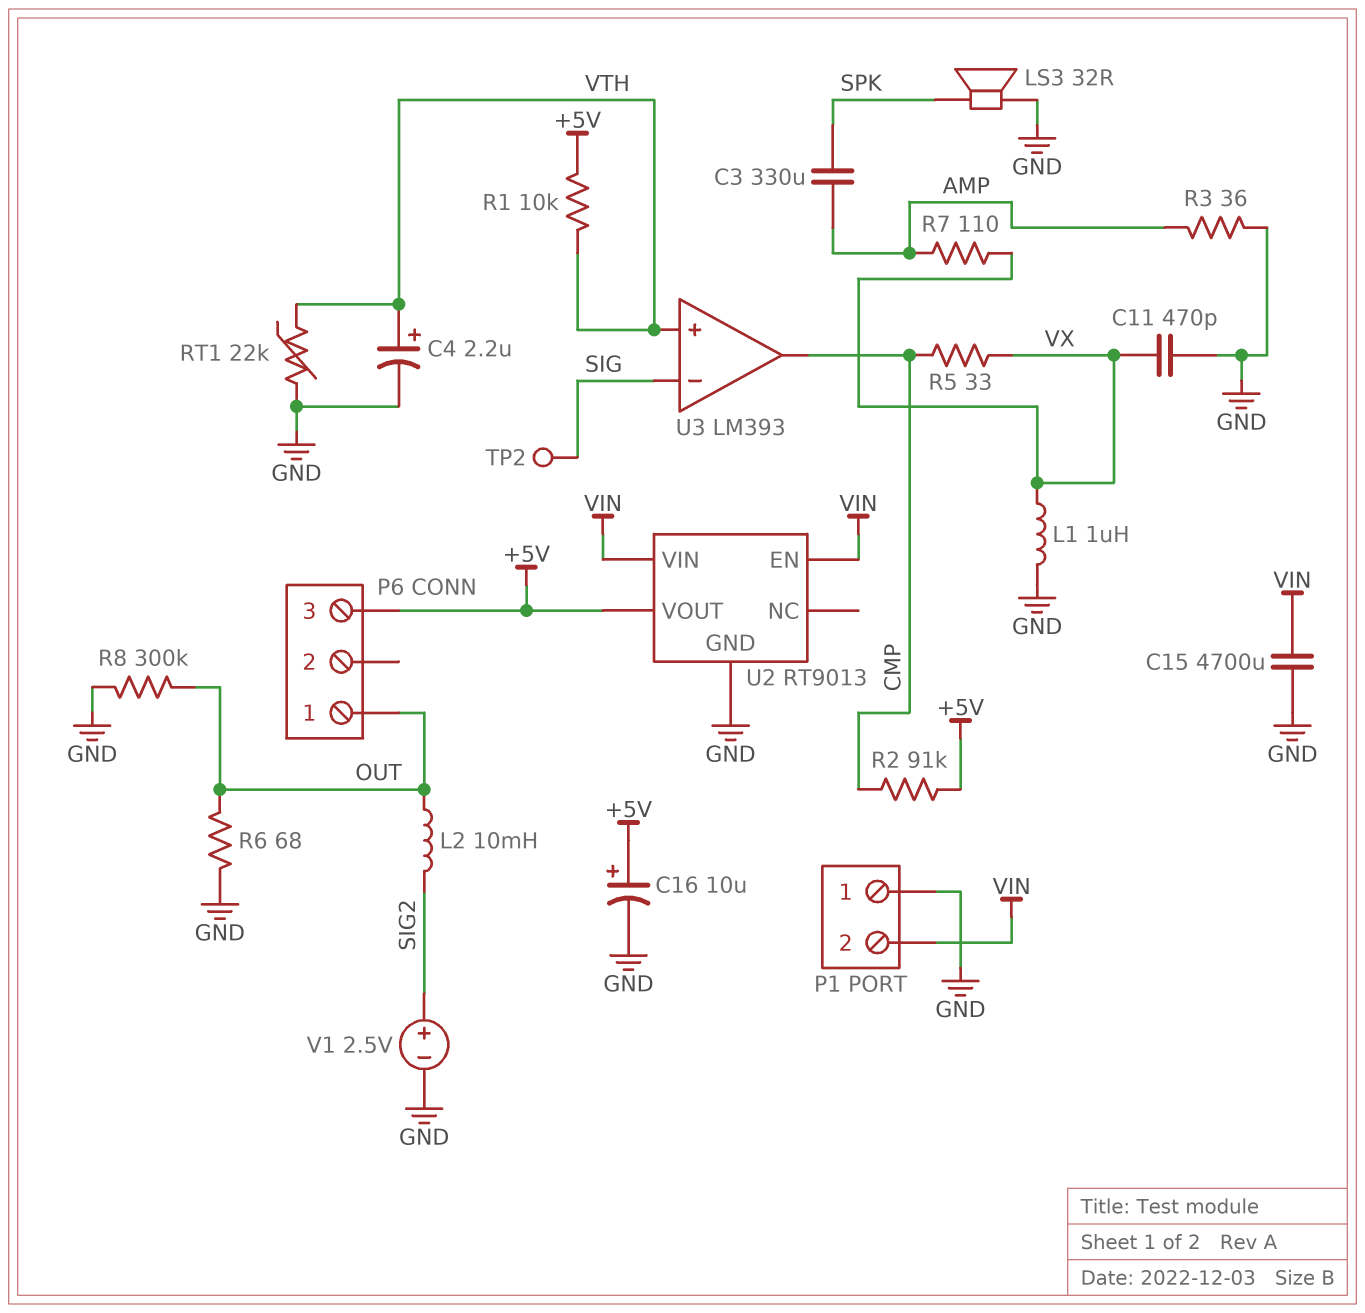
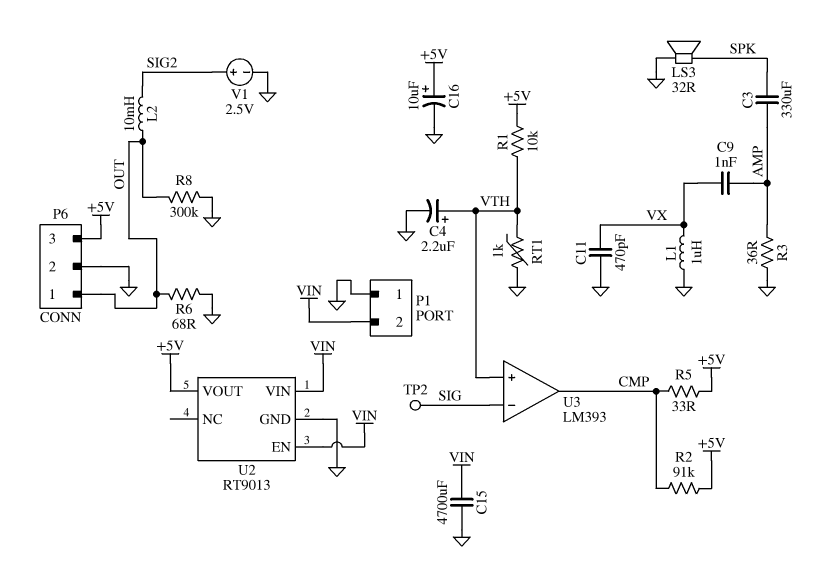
C9: none -> 1nF (AMP, VX)
P6 pin 2: none -> GND
R5: 33 (CMP, VX) -> 33 (+5V, CMP)
R7: 110 (AMP, VX) -> none
RT1: 22k (GND, VTH) -> 1k (GND, VTH)

